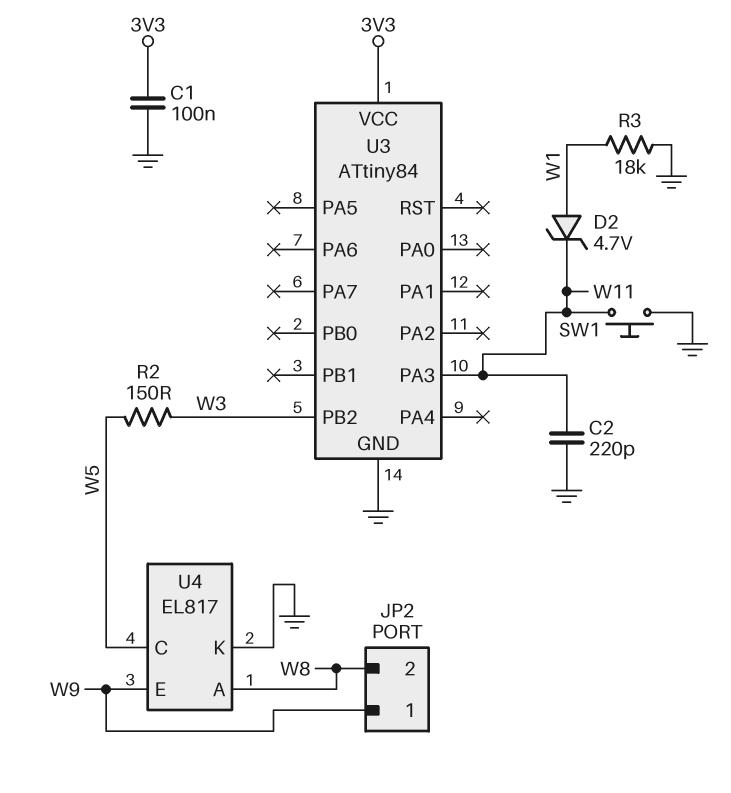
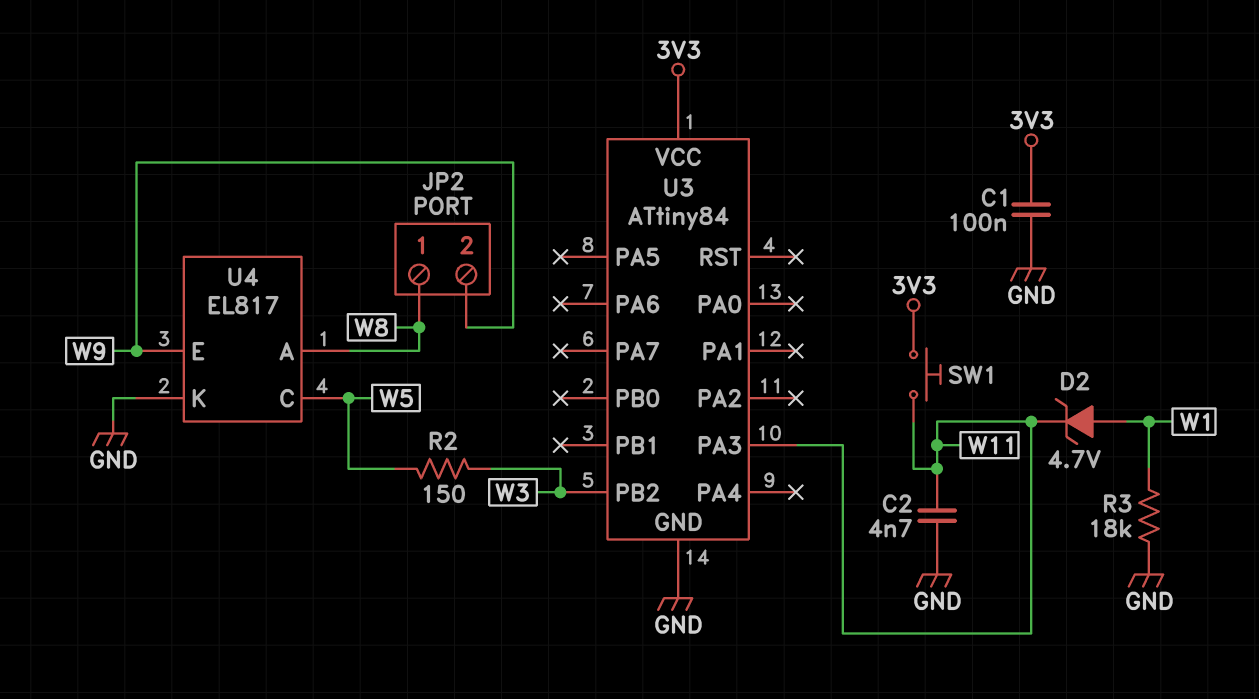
C2: 220pF (GND, W11) -> 4.7nF (GND, W11)
JP2 pin 1: W9 -> W8
JP2 pin 2: W8 -> W9
SW1: button (GND, W11) -> button (3V3, W11)

